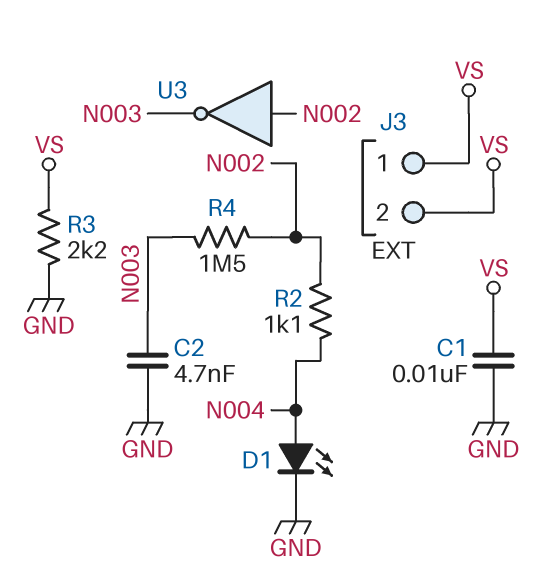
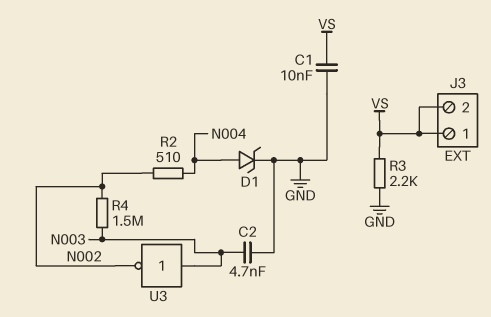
D1: LED (A N004, K GND) -> zener (A N004, K GND)
R2: 1.1k (N002, N004) -> 510 (N002, N004)
U3: NOT (in N002, out N003) -> NOT (in N003, out N002)

